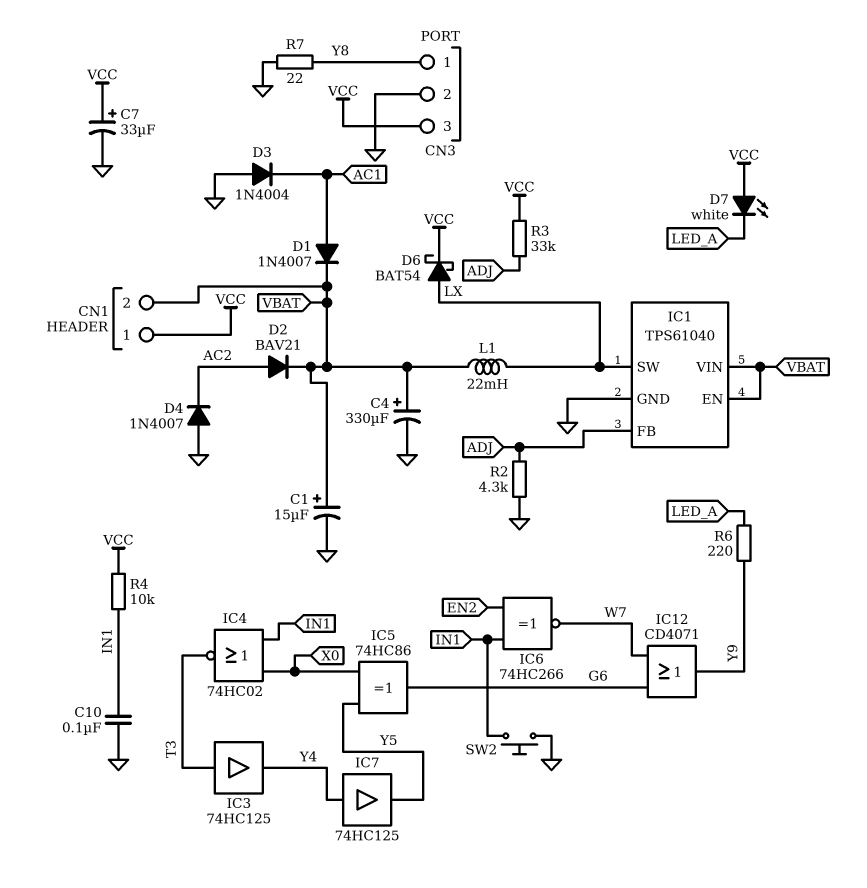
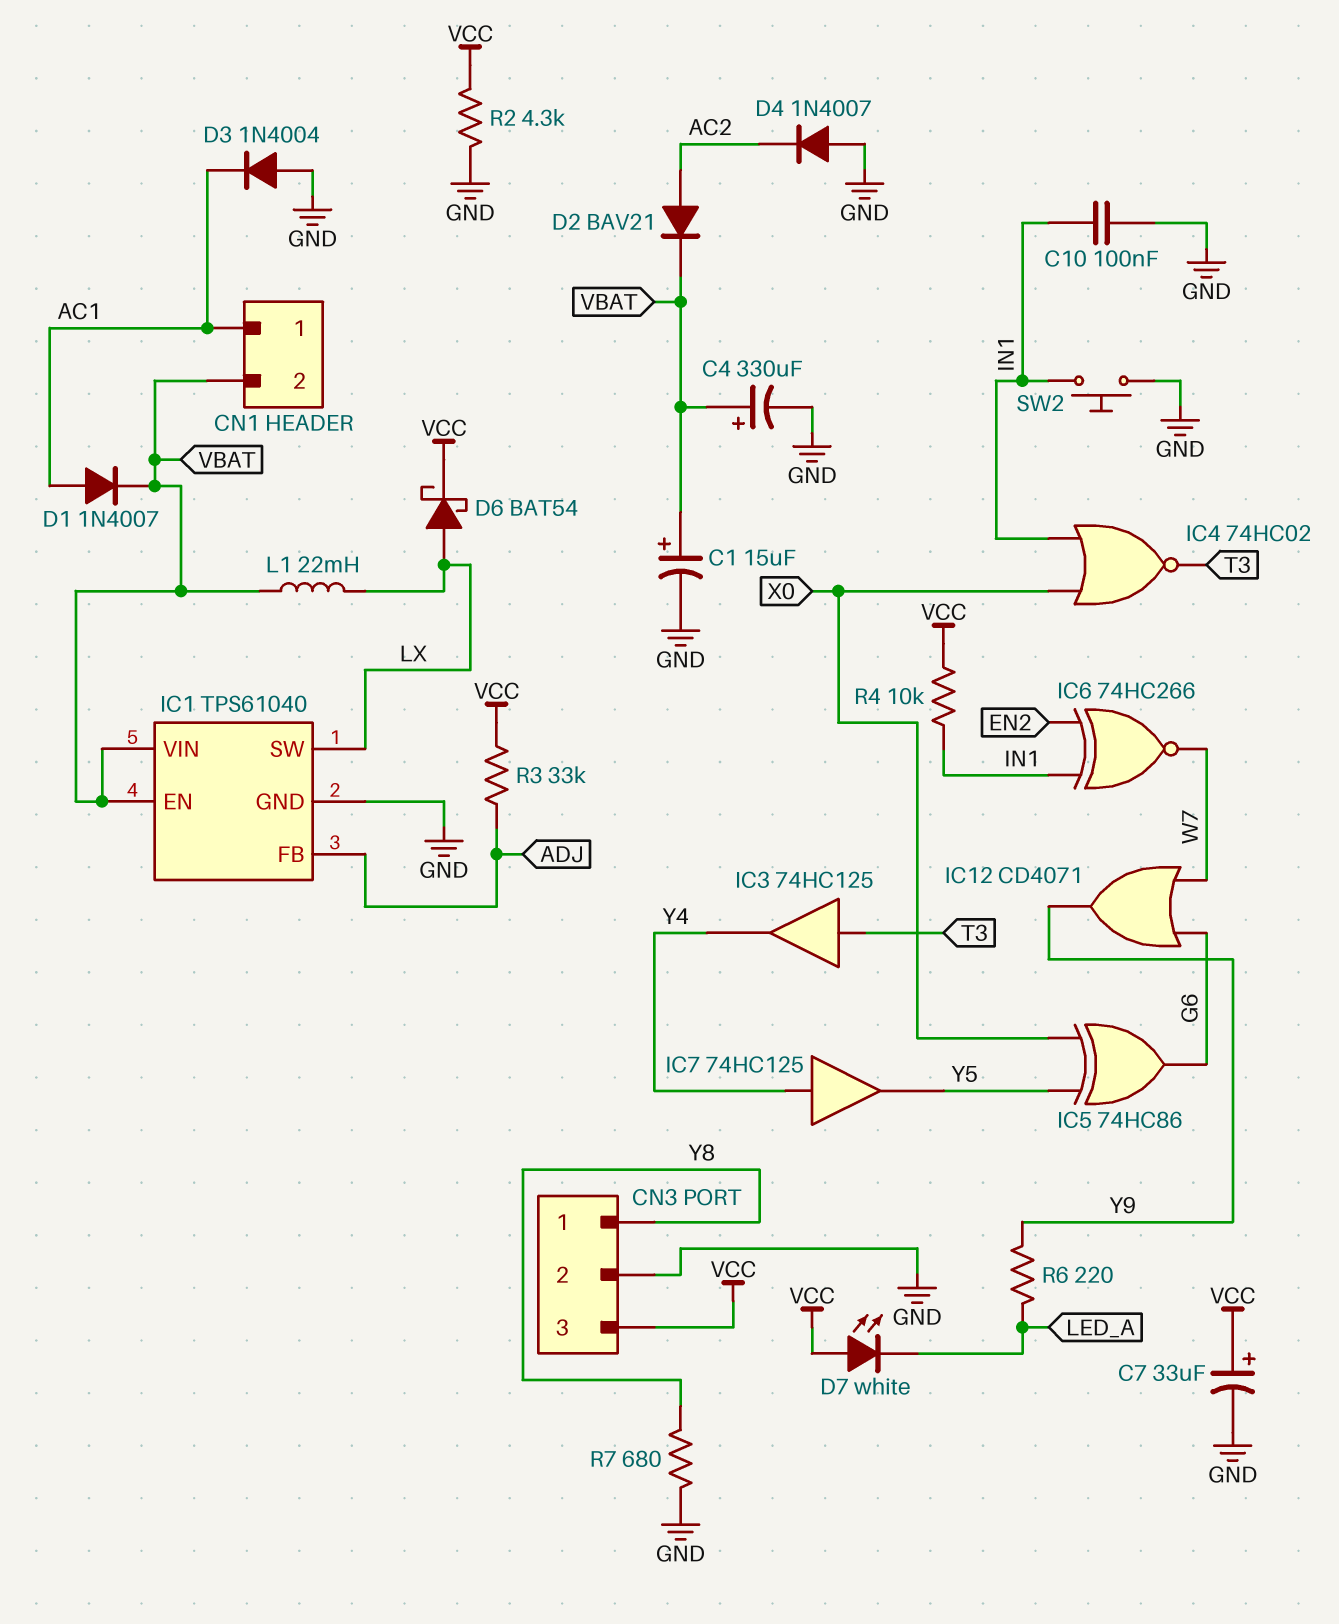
CN1 pin 1: VCC -> AC1
R2: 4.3k (ADJ, GND) -> 4.3k (GND, VCC)
R7: 22 (GND, Y8) -> 680 (GND, Y8)

